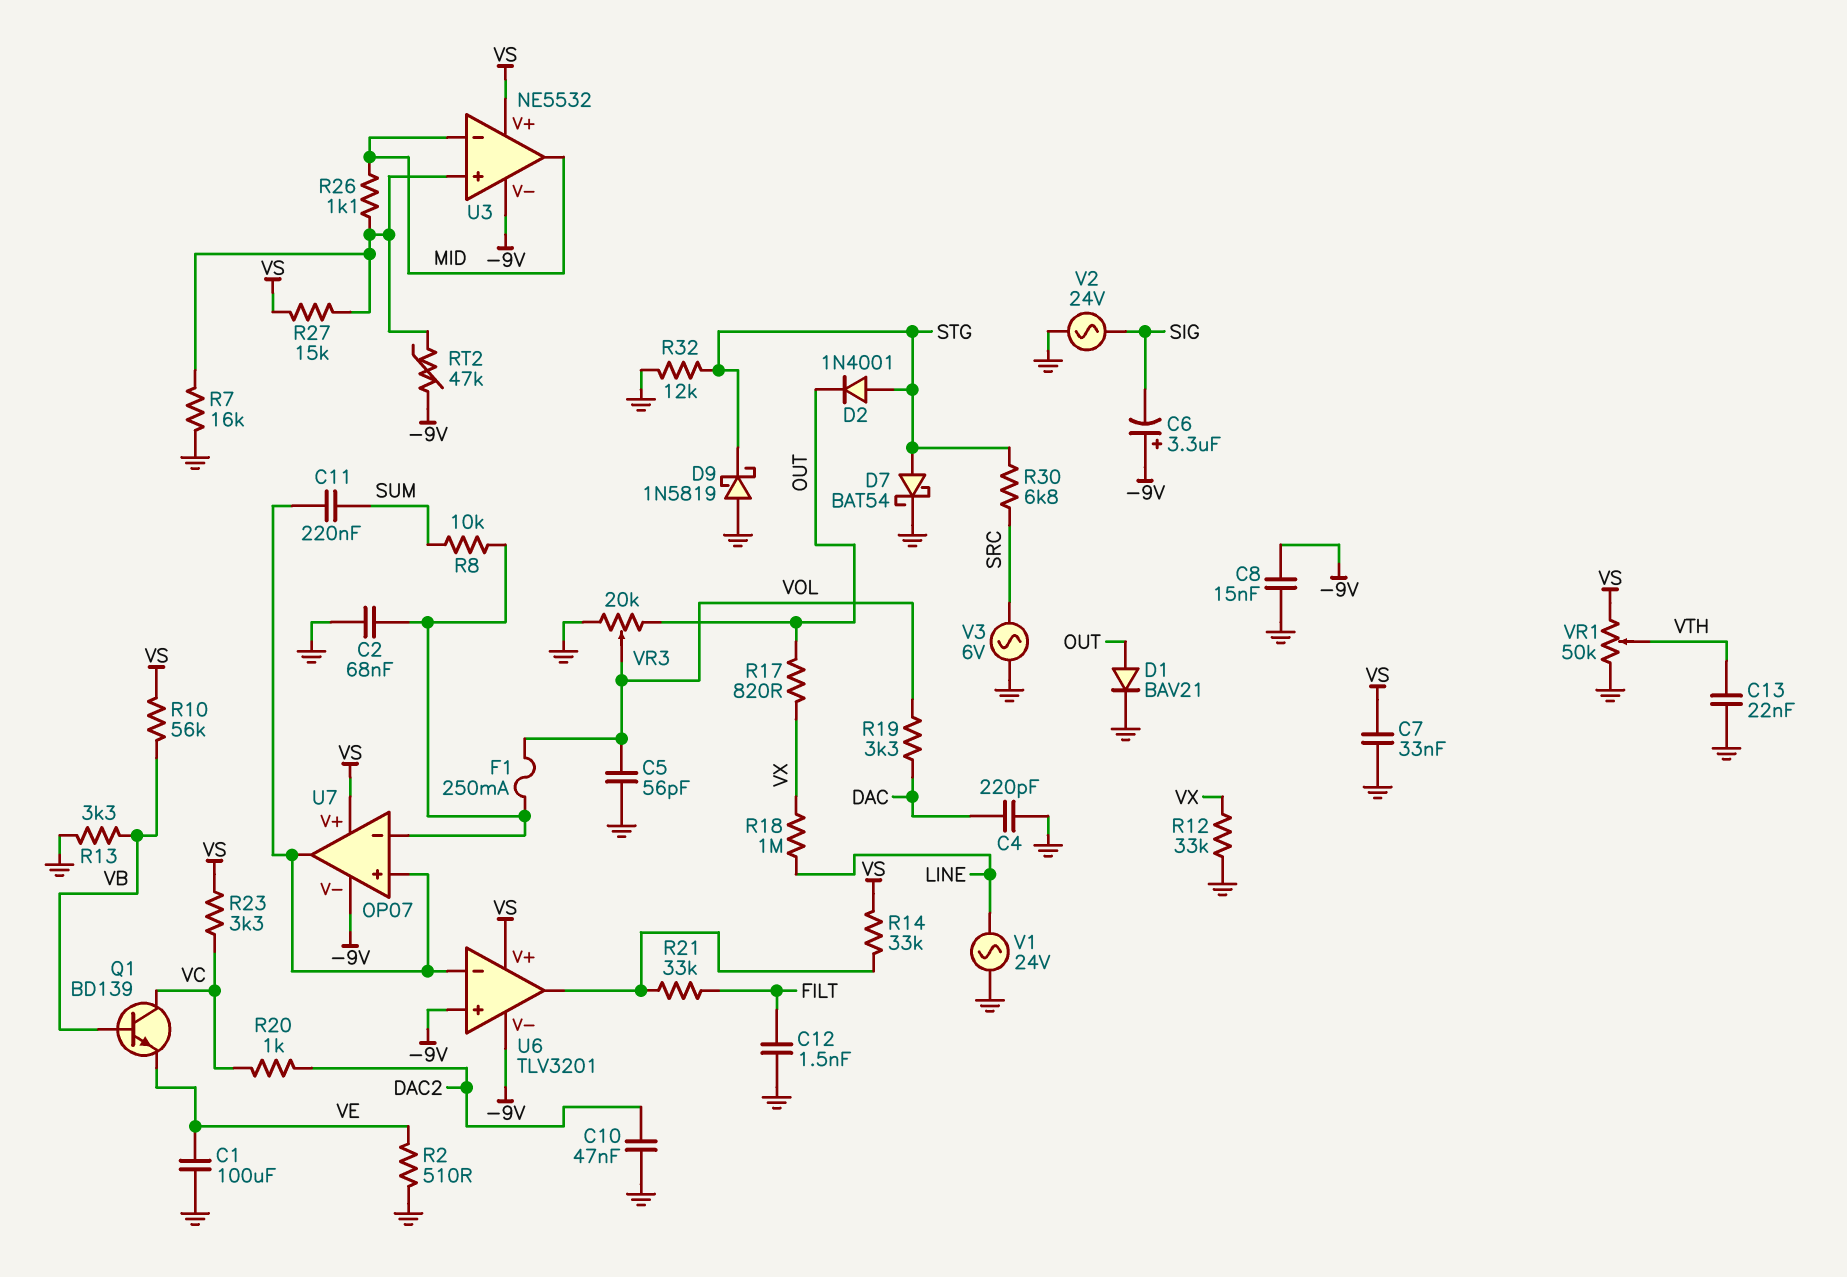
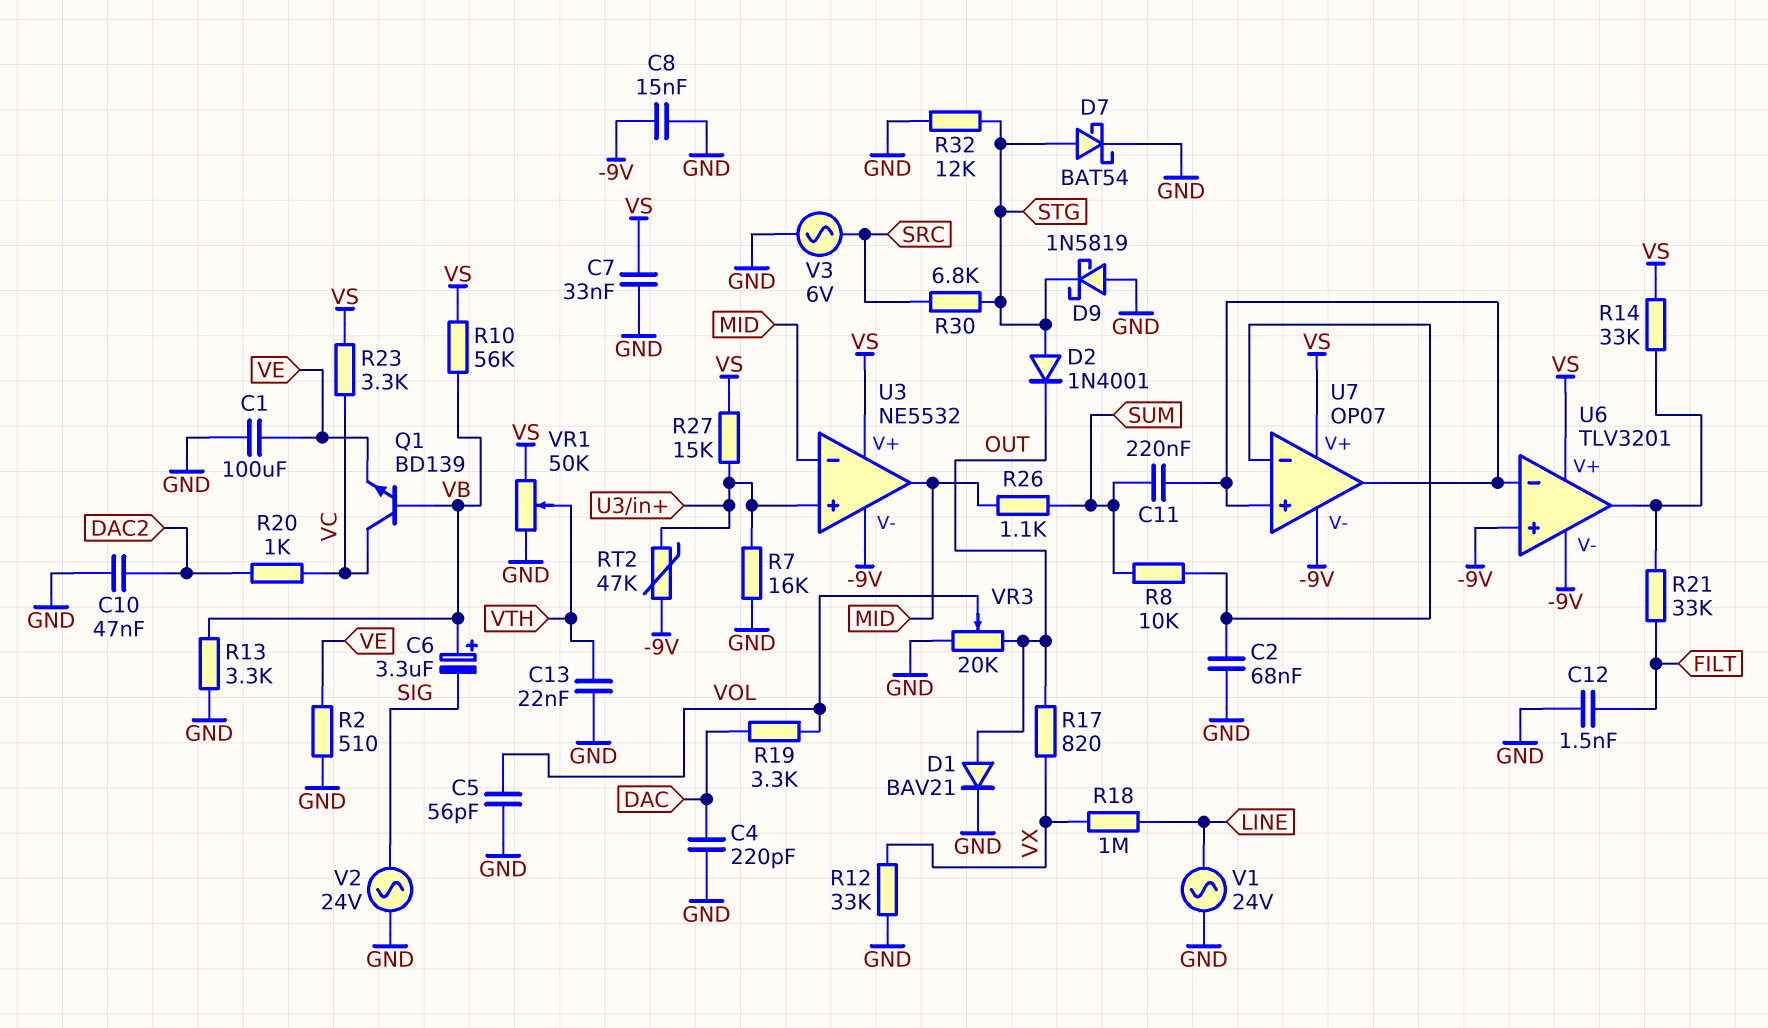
C6: 3.3uF (plus -9V, minus SIG) -> 3.3uF (plus VB, minus SIG)
F1: 250mA (U7/in-, VOL) -> none
R26: 1.1k (MID, U3/in+) -> 1.1k (MID, SUM)

